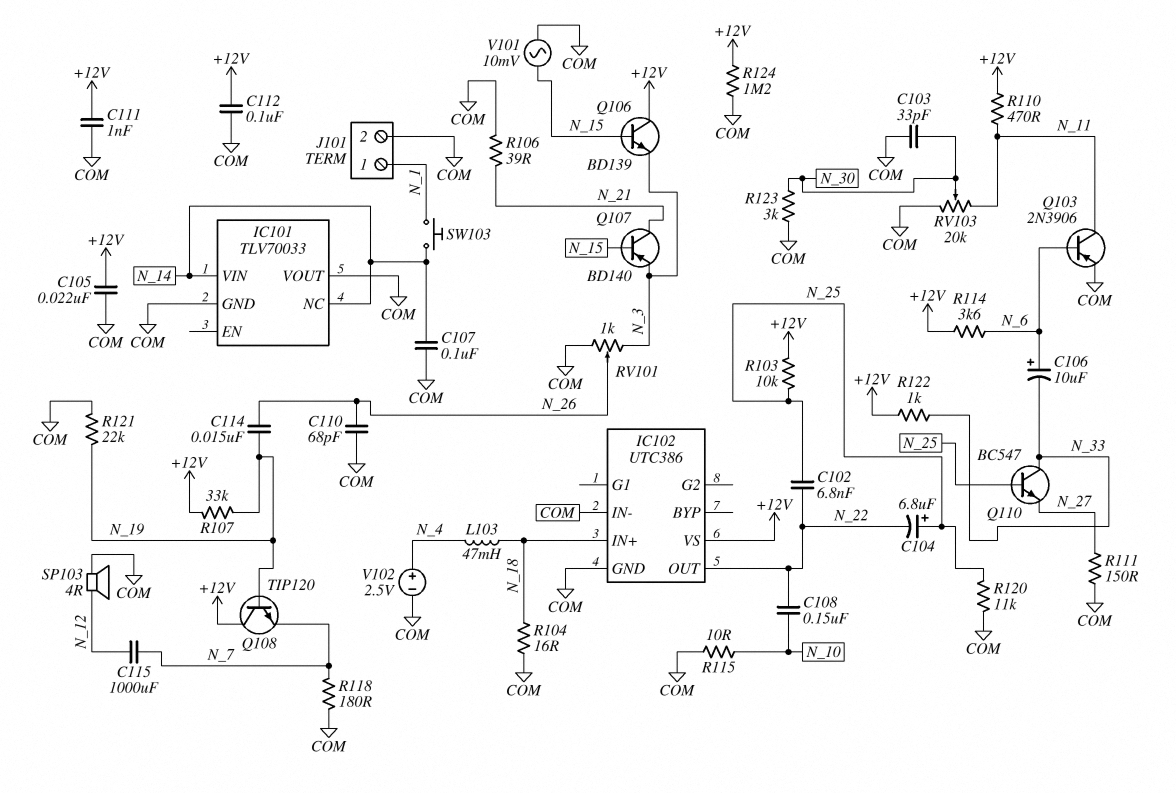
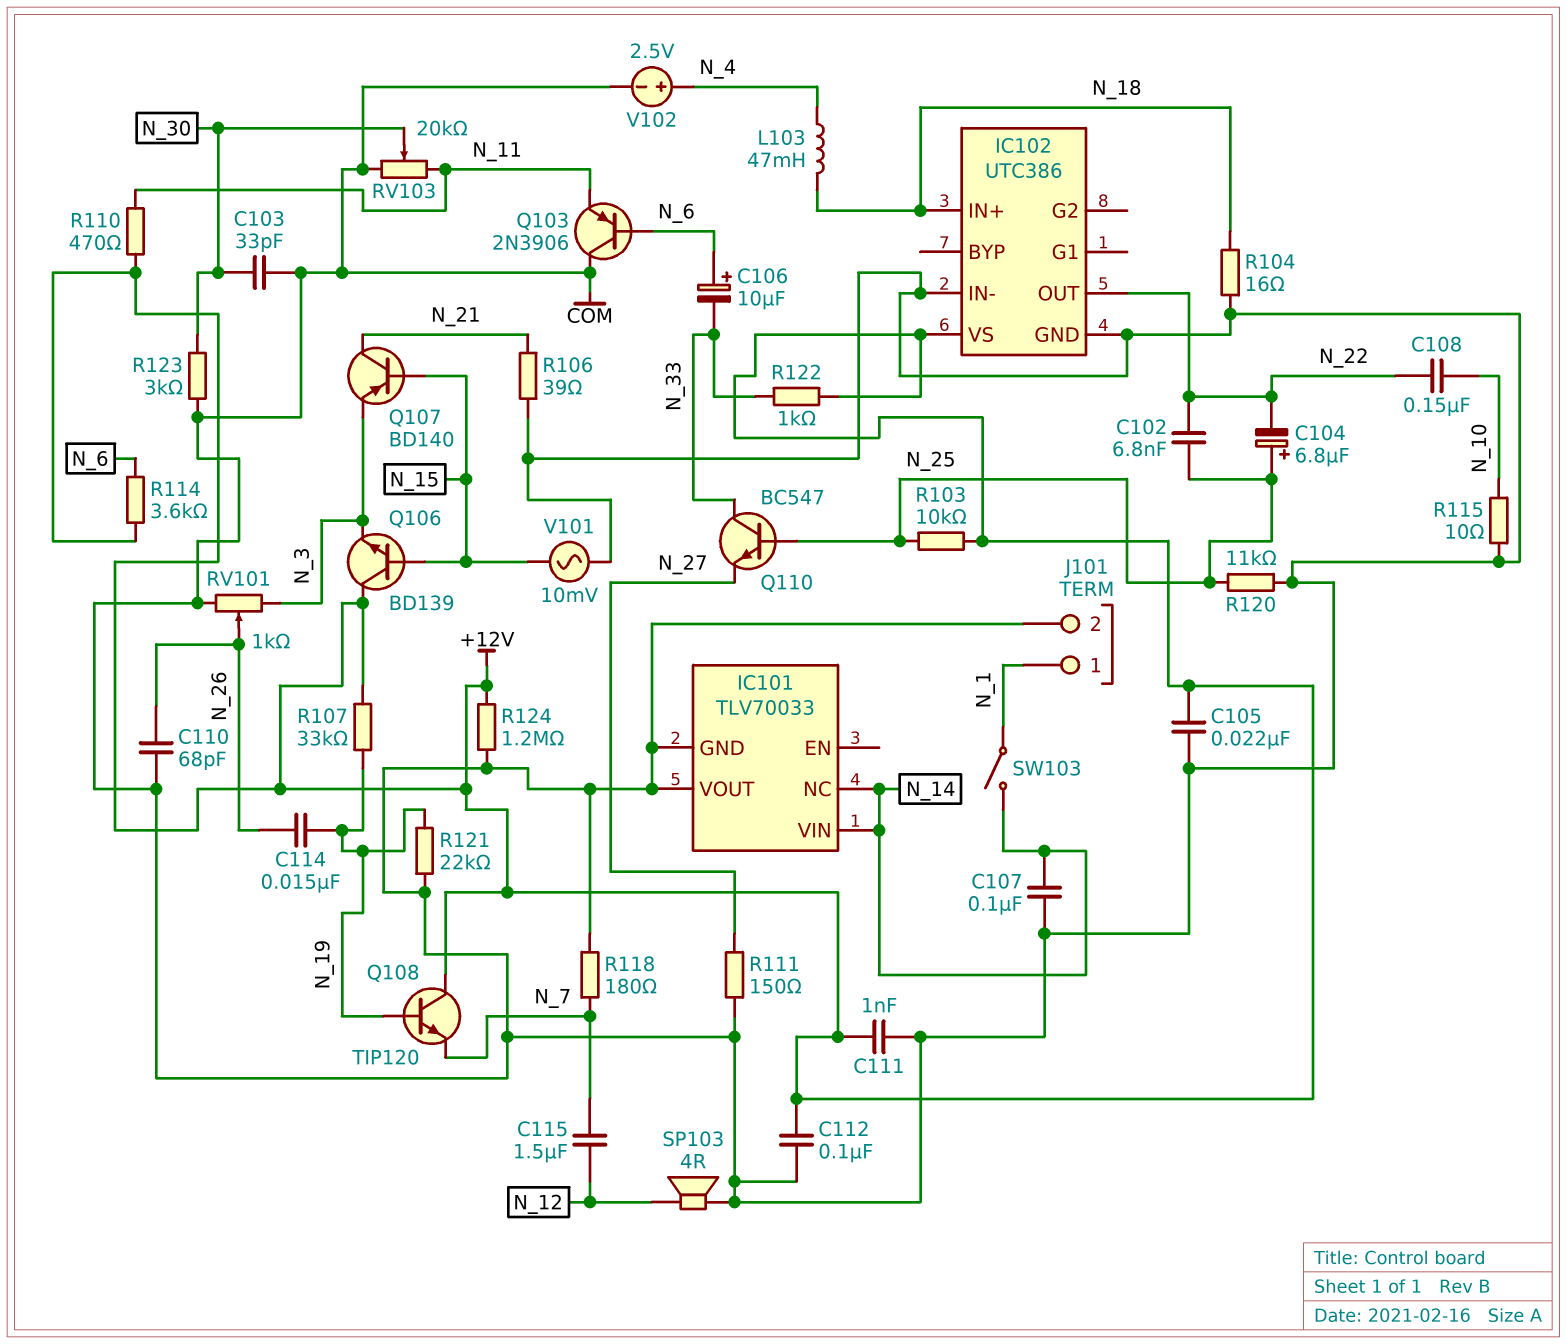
C115: 1000uF (N_7, N_12) -> 1.5uF (N_7, N_12)
Q103: PNP 2N3906 (B N_6, C N_11, E COM) -> PNP 2N3906 (B N_6, C COM, E N_11)
SW103: button (N_1, N_14) -> switch (N_1, N_14)

